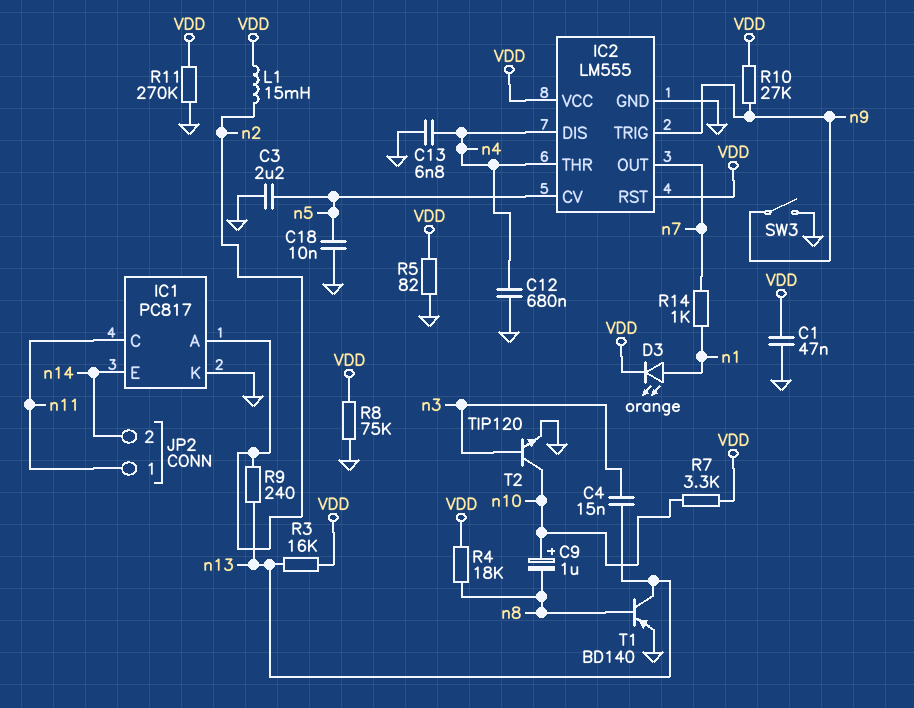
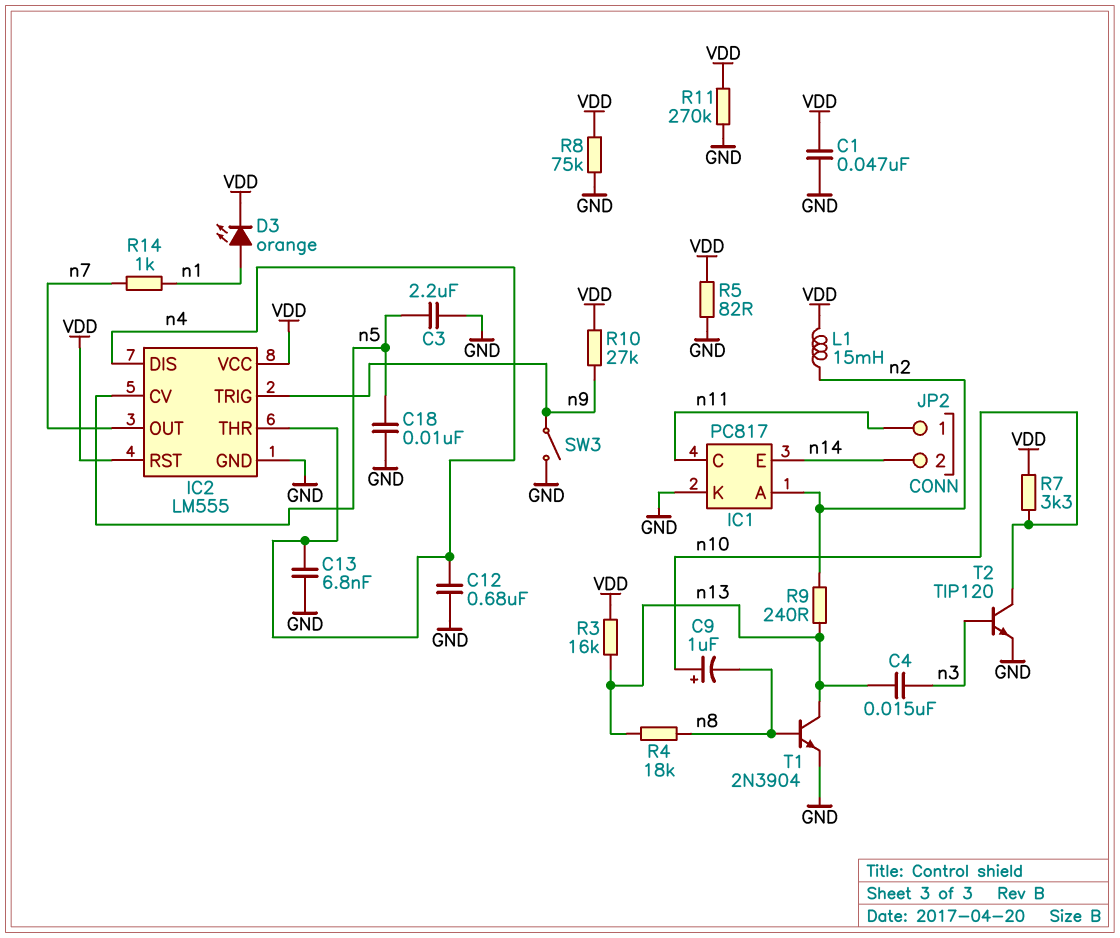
R4: 18k (VDD, n8) -> 18k (n8, n13)
T1: PNP BD140 (B n8, C n13, E GND) -> NPN 2N3904 (B n8, C n13, E GND)

